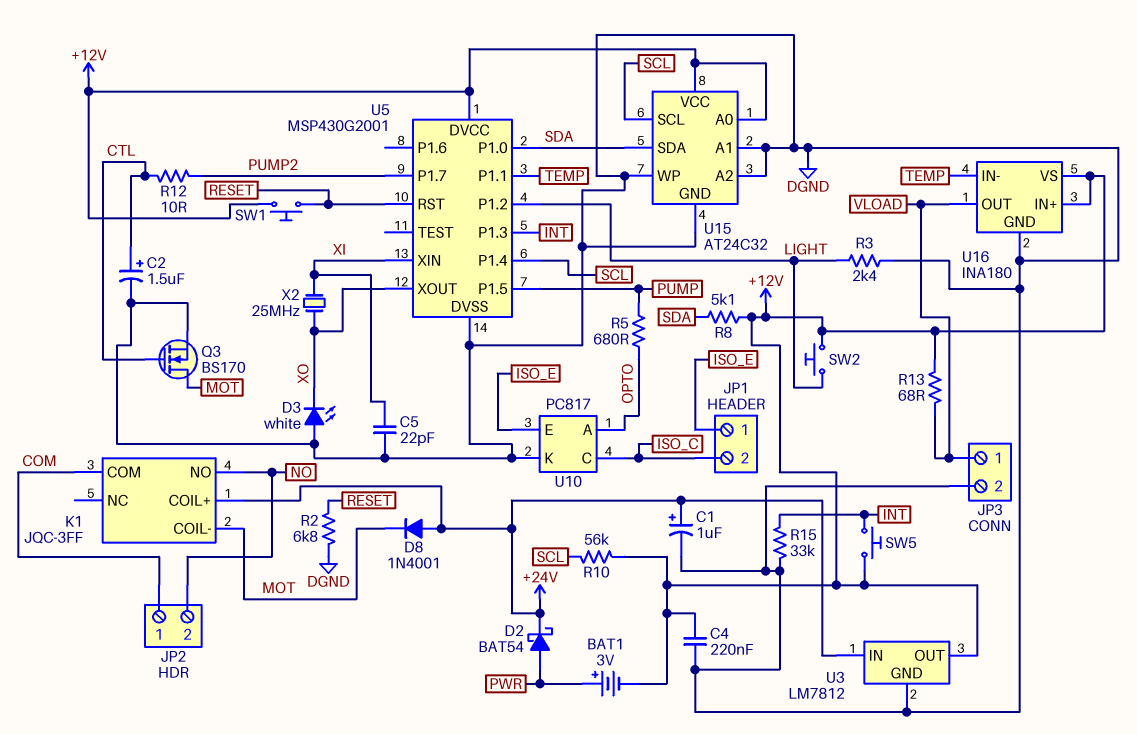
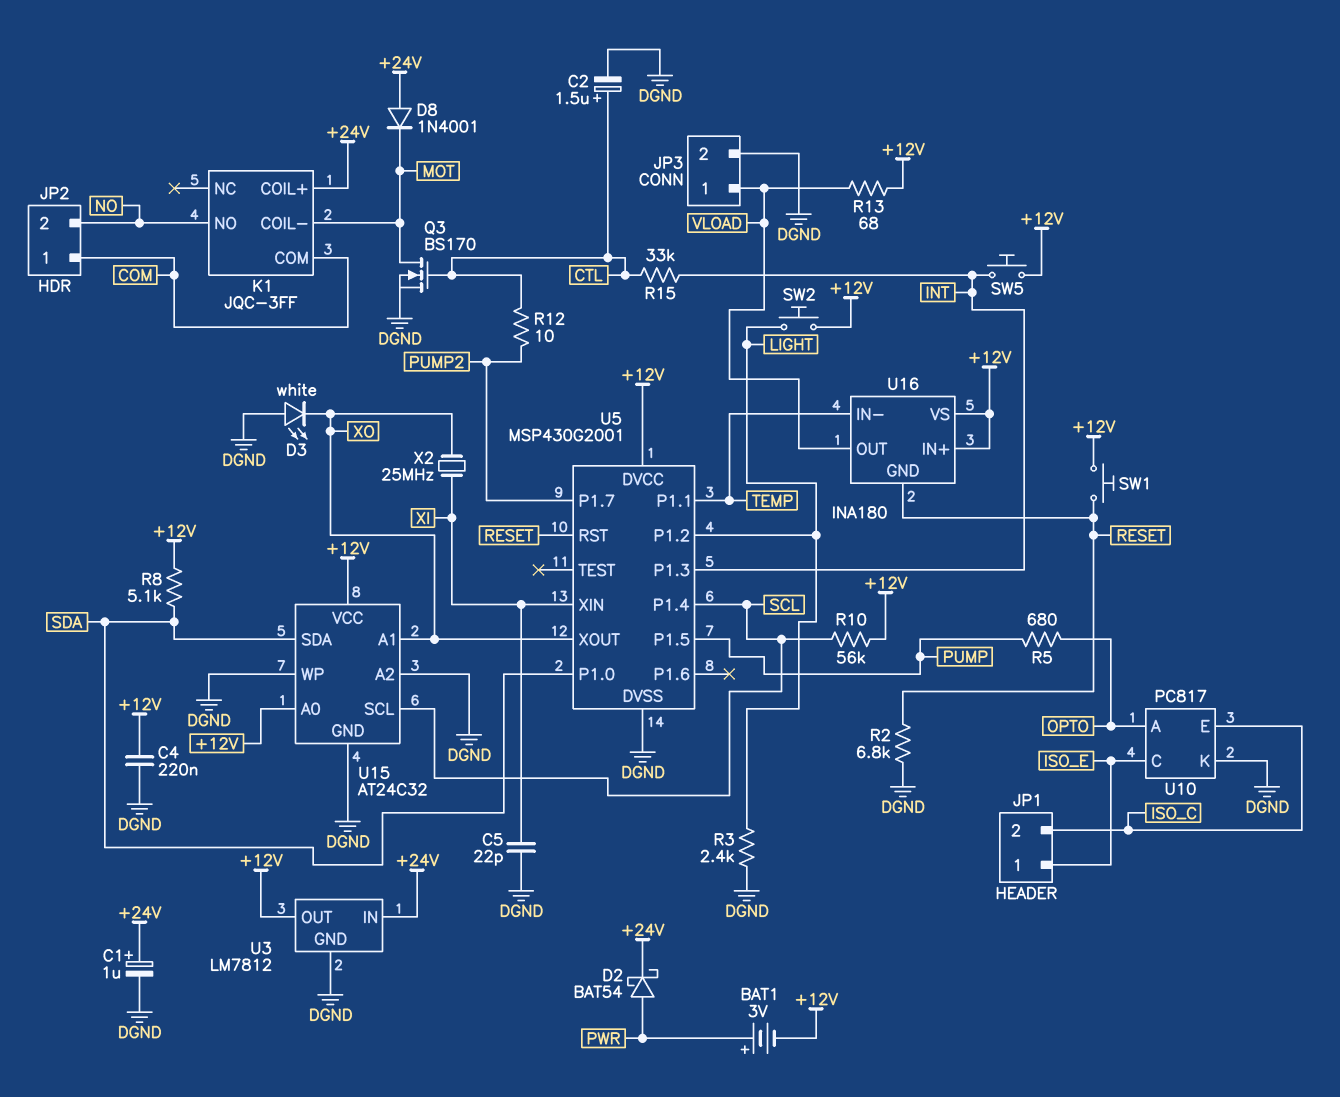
R15: 33k (DGND, INT) -> 33k (CTL, INT)
U10 pin C: ISO_C -> ISO_E
U10 pin E: ISO_E -> ISO_C
U15 pin A1: DGND -> XO
U16 pin GND: DGND -> RESET

